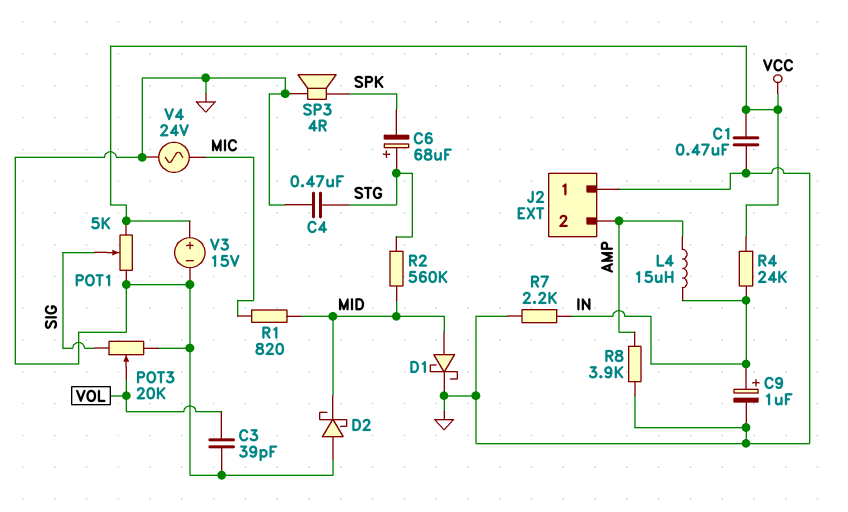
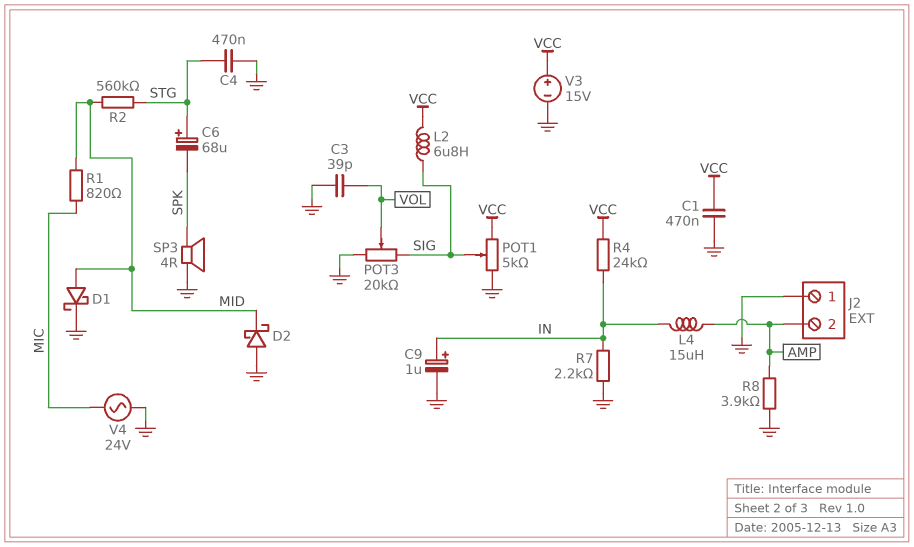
L2: none -> 6.8uH (SIG, VCC)

